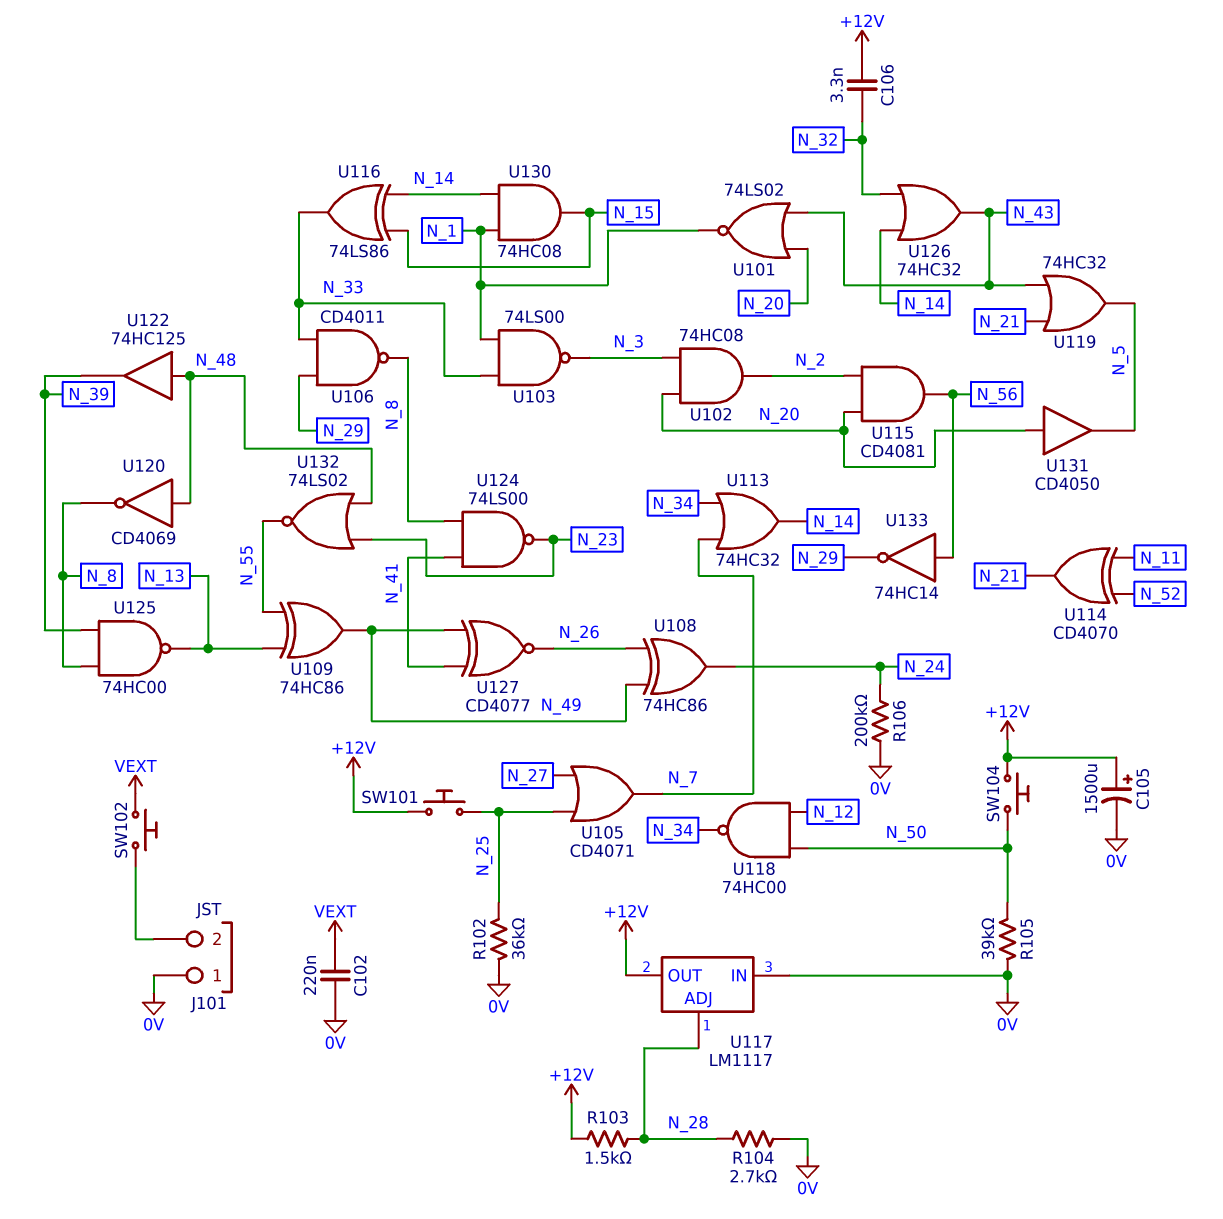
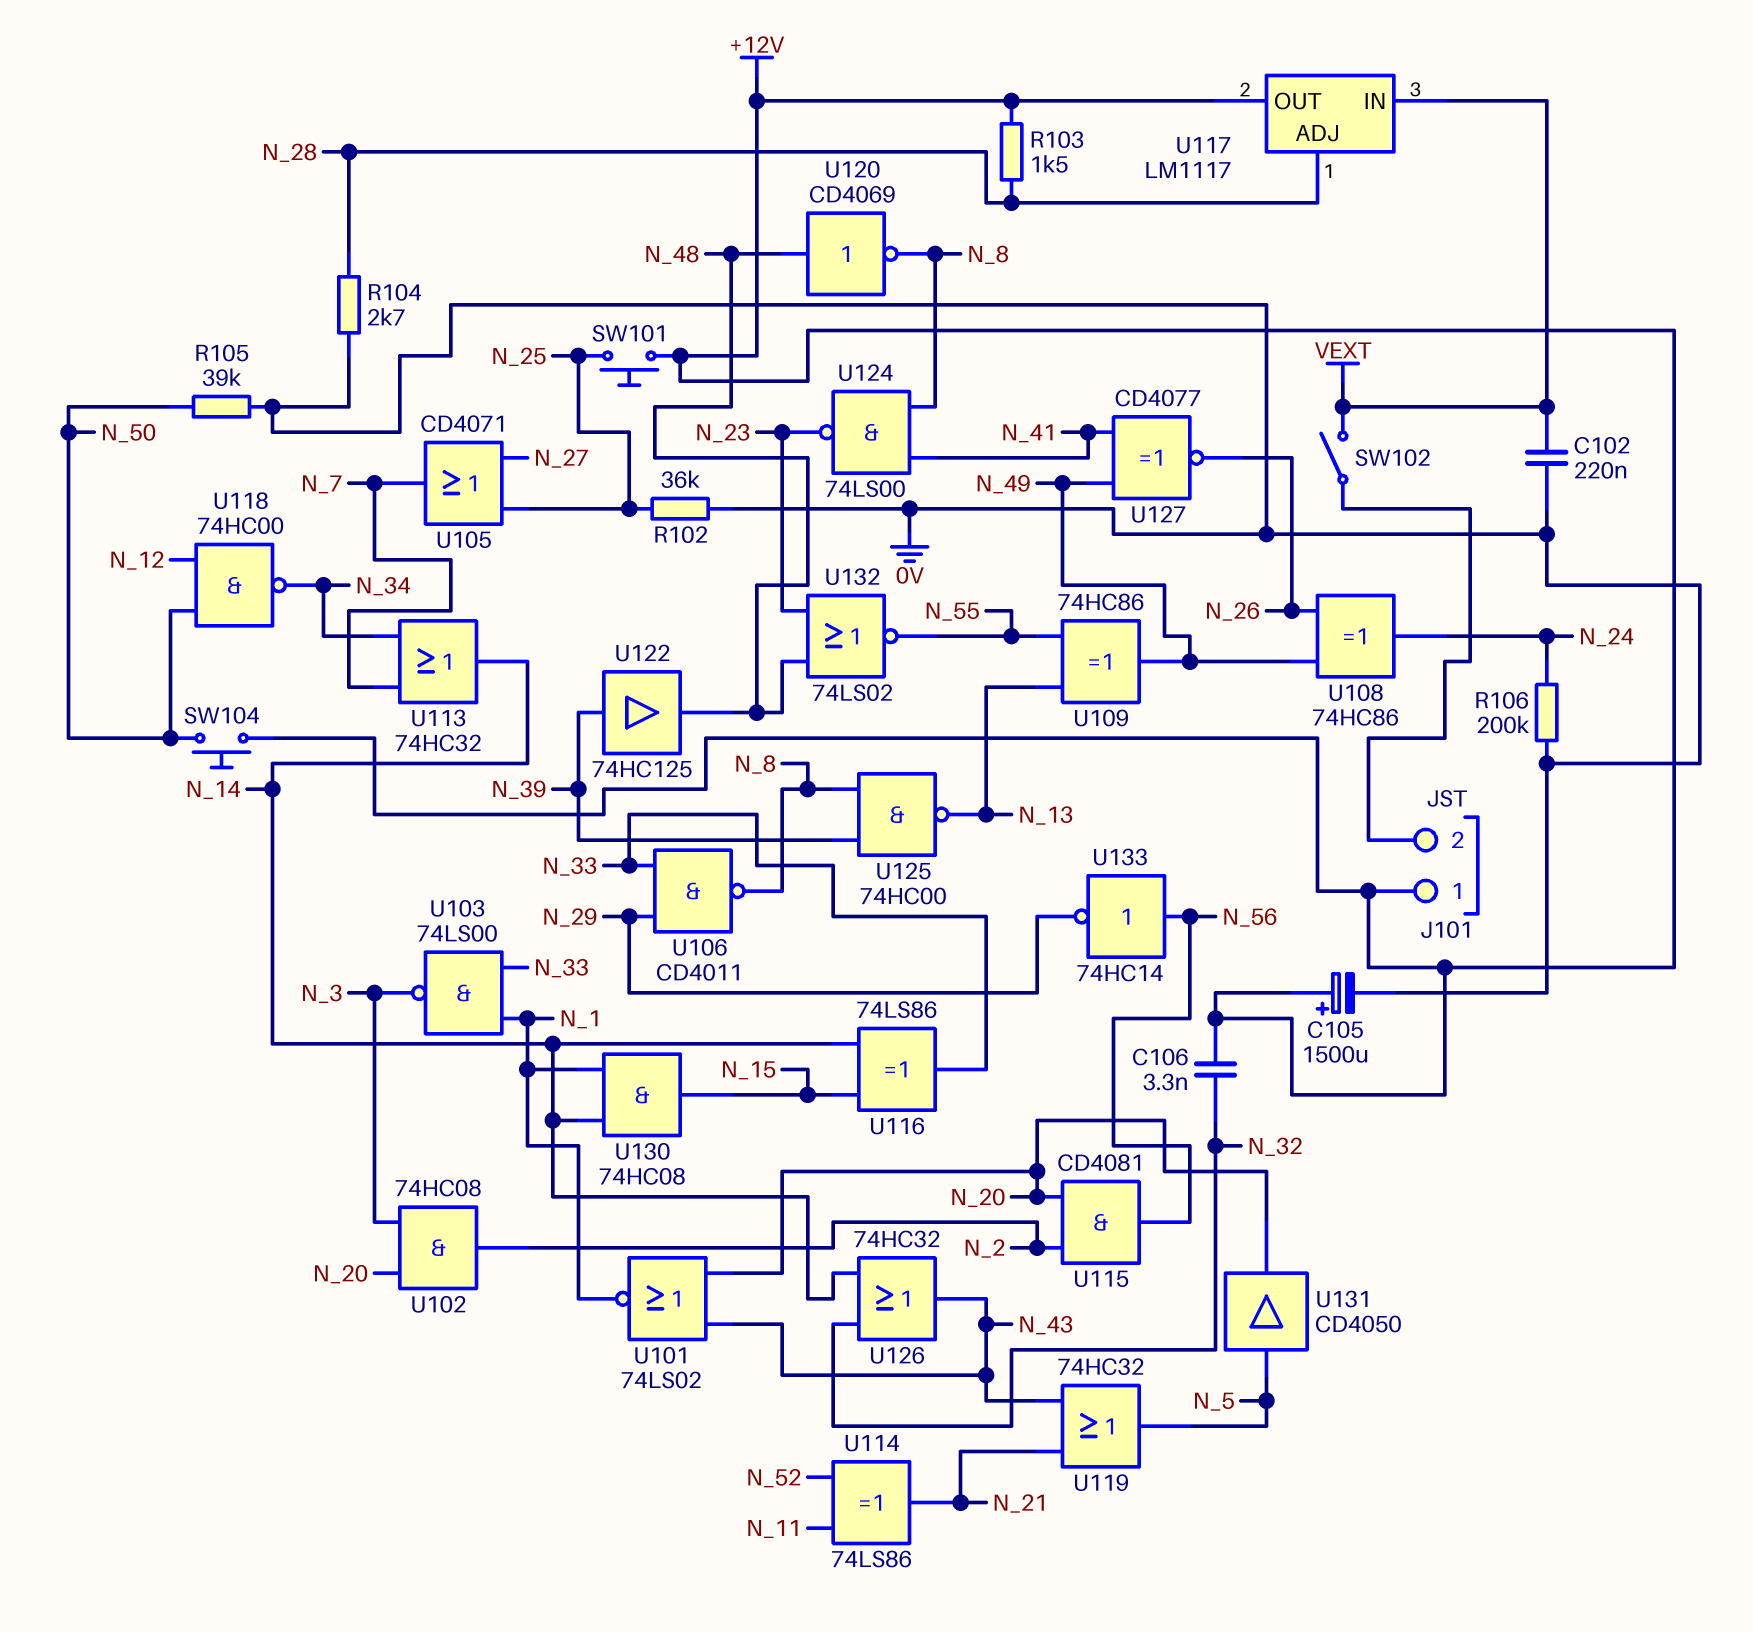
J101 pin 1: 0V -> +12V
SW102: button (J101/2, VEXT) -> switch (J101/2, VEXT)
U114: XOR CD4070 (in N_11, in N_52, out N_21) -> XOR 74LS86 (in N_11, in N_52, out N_21)
U117 pin IN: 0V -> VEXT
U122: buffer 74HC125 (in N_48, out N_39) -> buffer 74HC125 (in N_39, out N_48)
U131: buffer CD4050 (in N_20, out N_5) -> buffer CD4050 (in N_5, out N_20)

